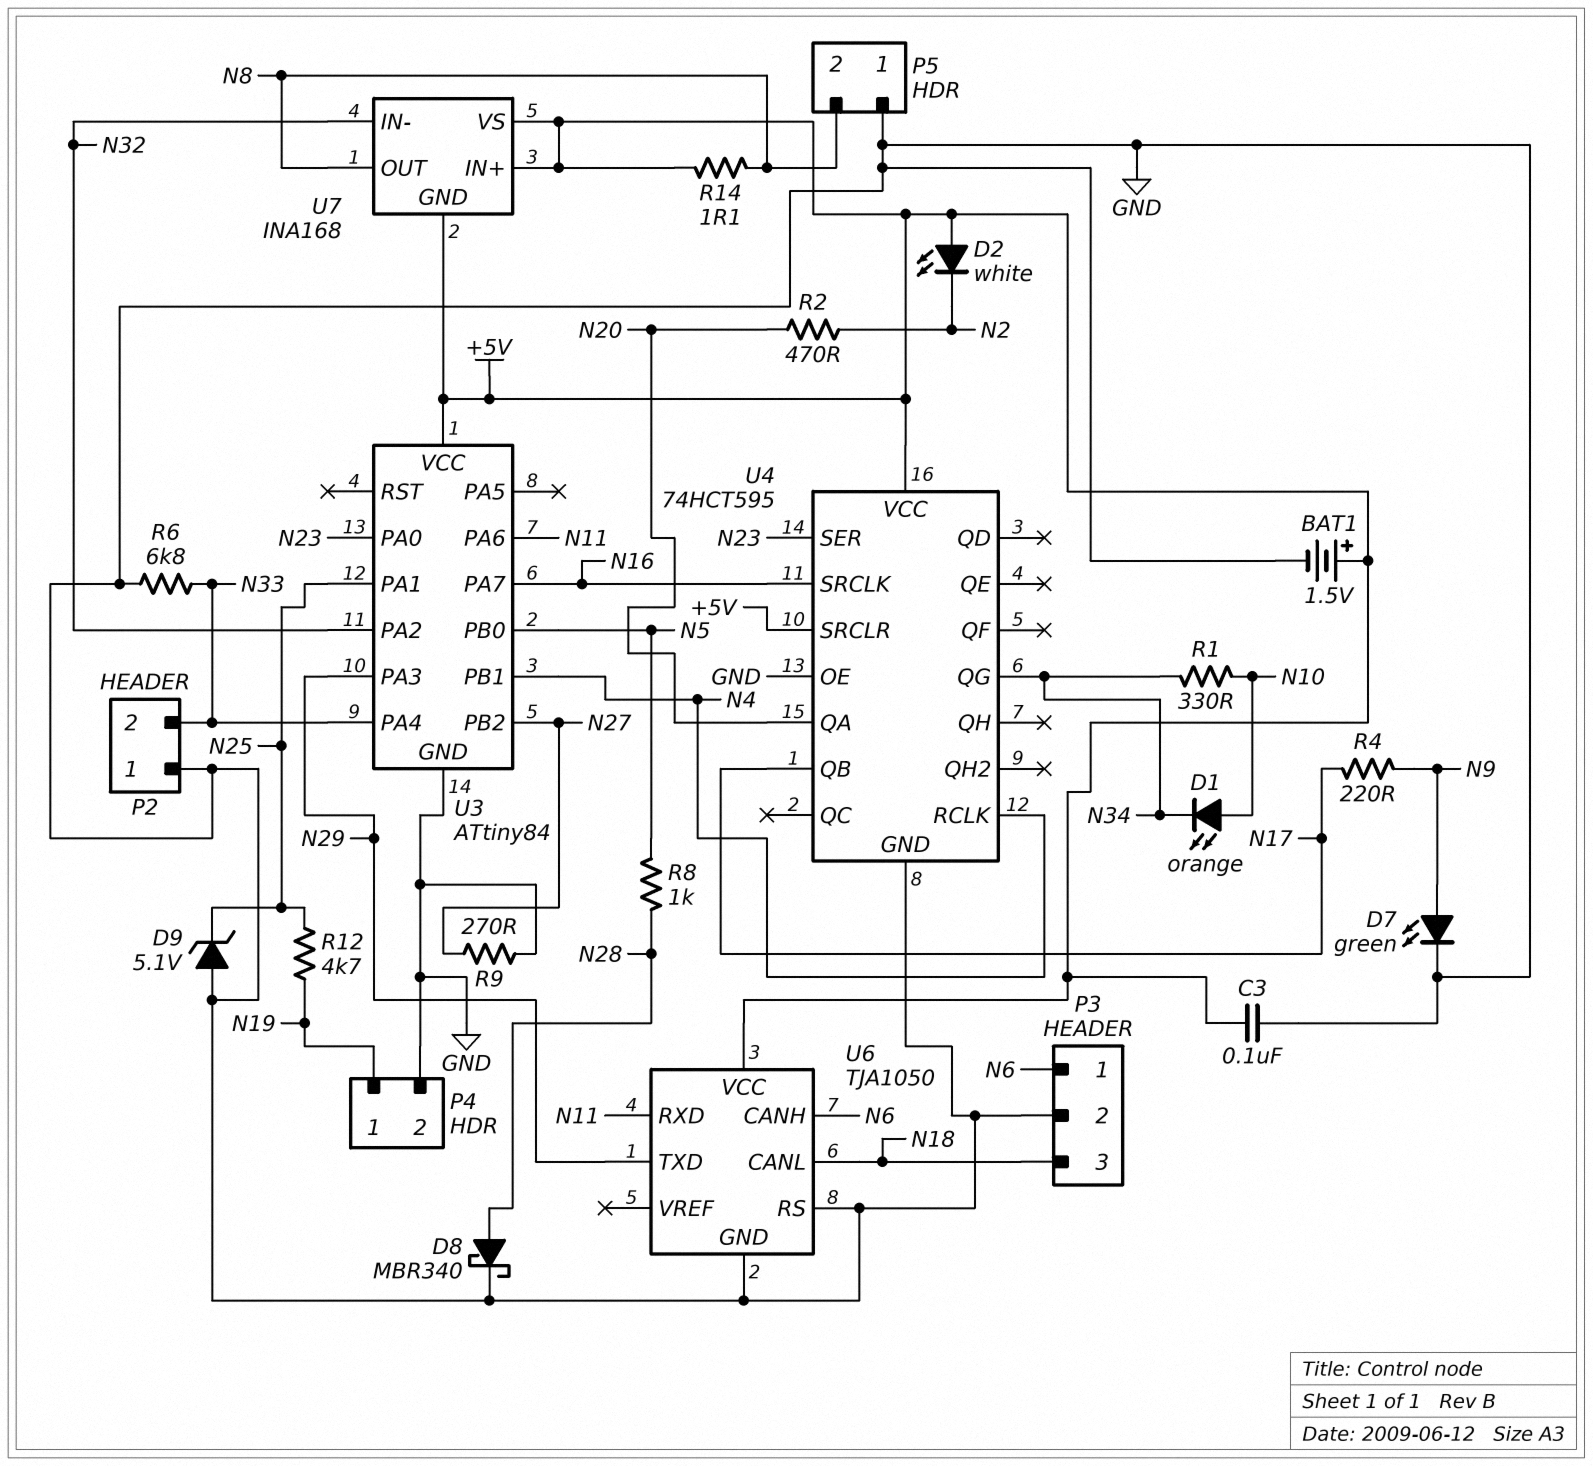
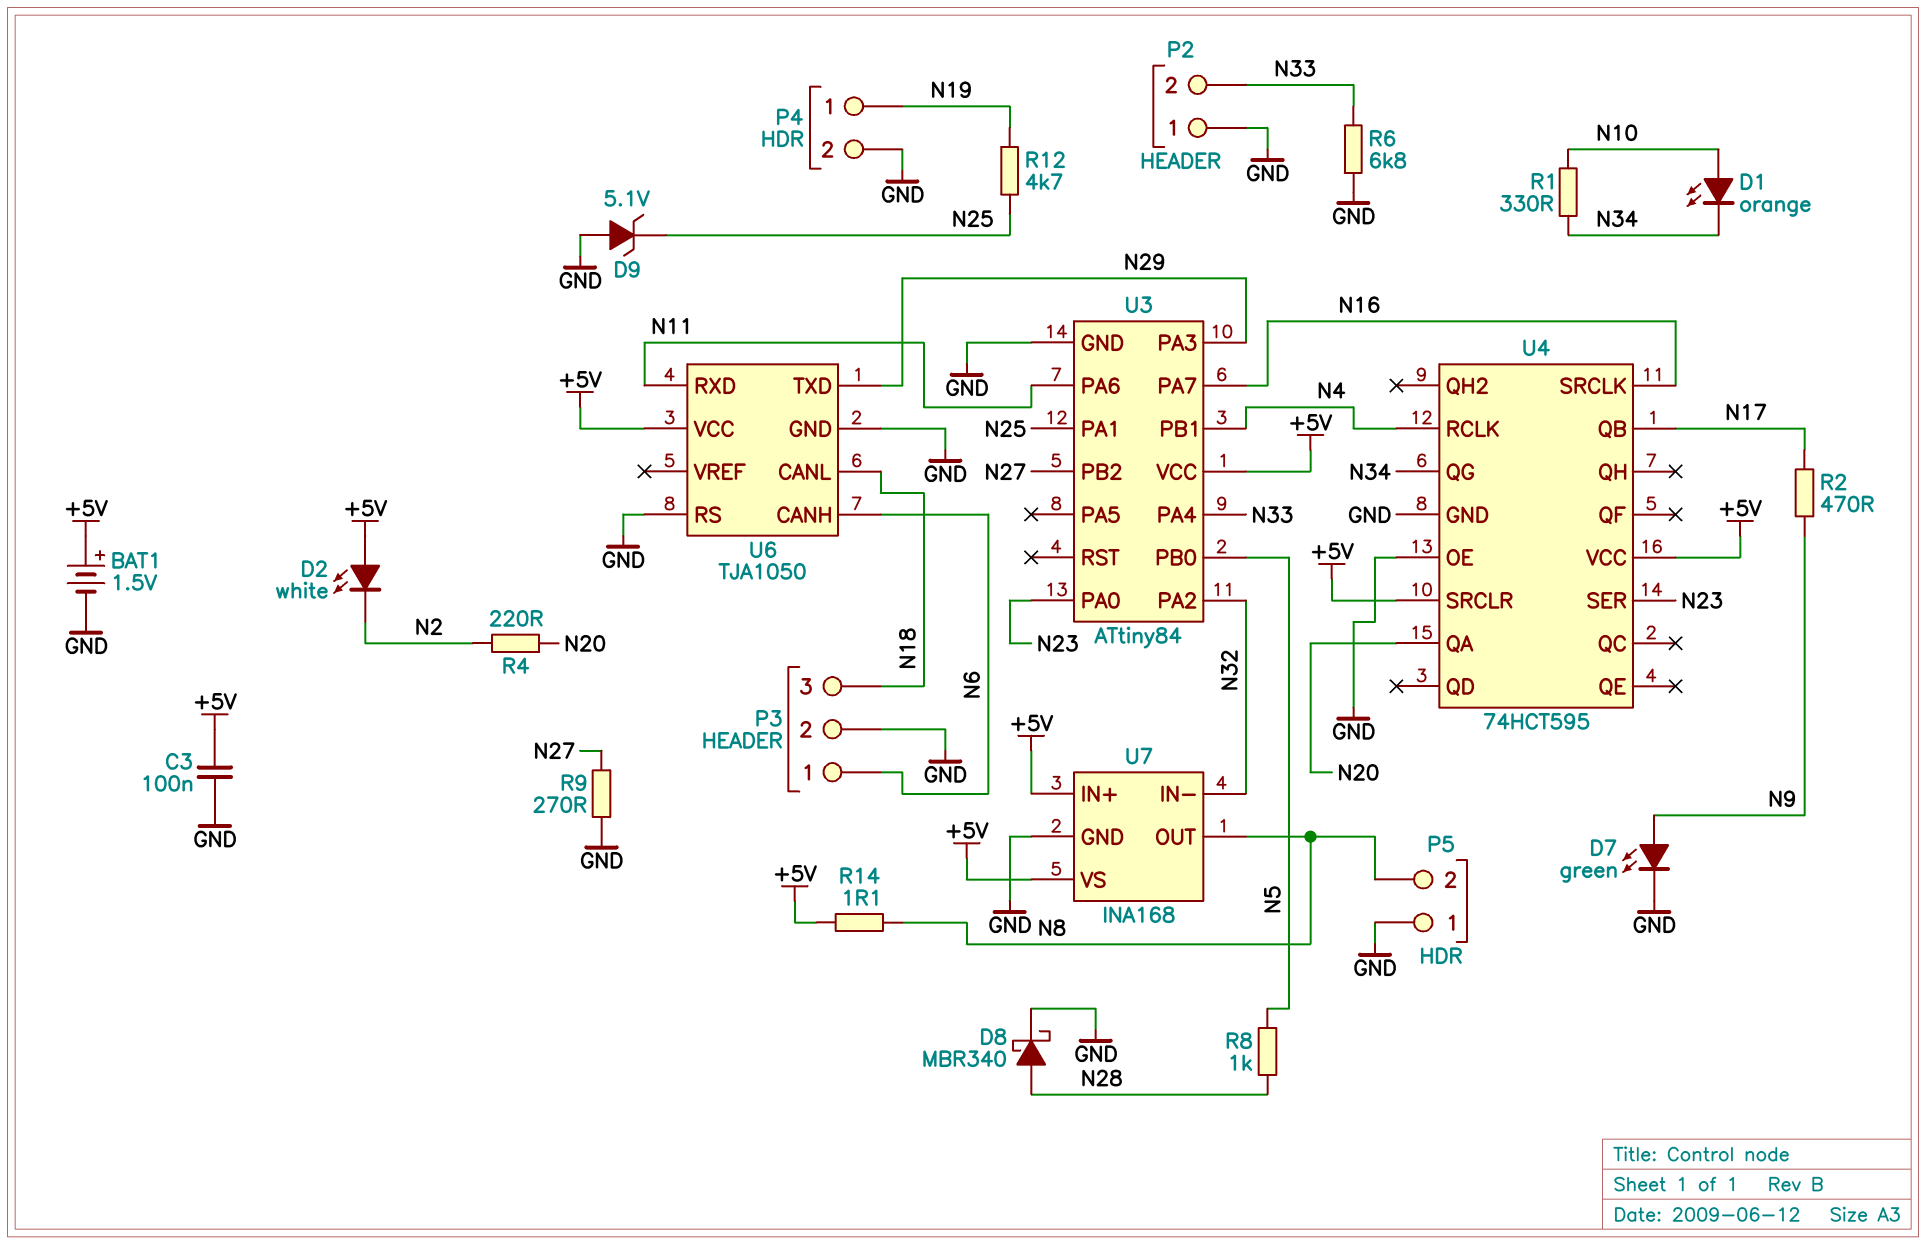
R2: 470 (N2, N20) -> 470 (N9, N17)
R4: 220 (N9, N17) -> 220 (N2, N20)
U7 pin GND: +5V -> GND

